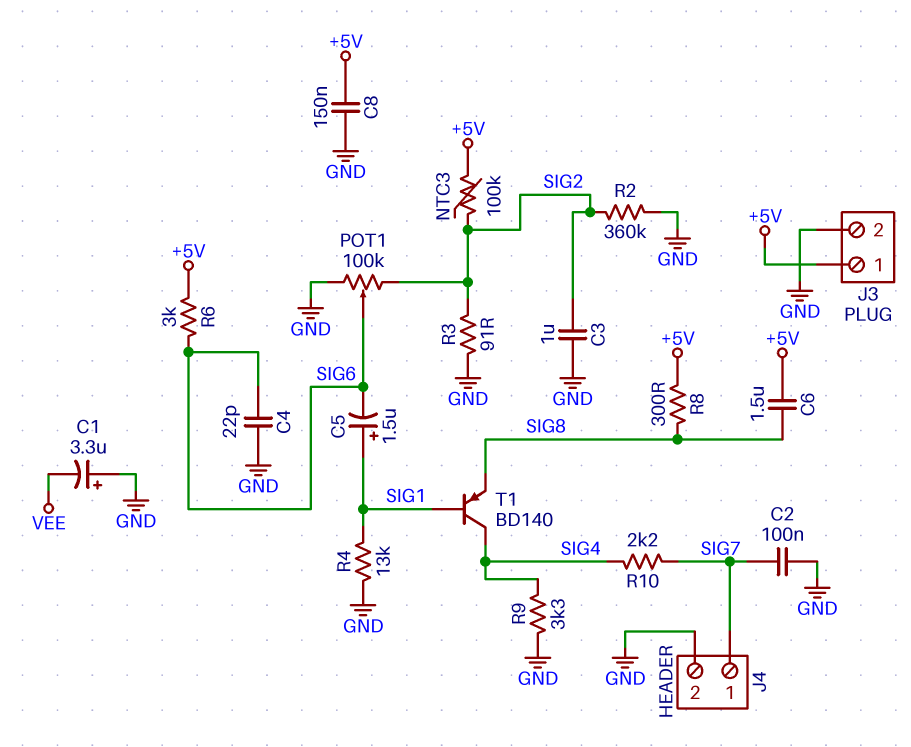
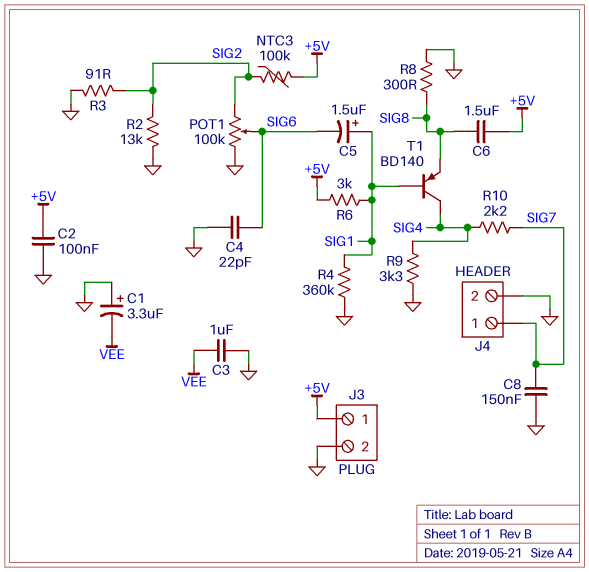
C2: 100nF (GND, SIG7) -> 100nF (+5V, GND)
C3: 1uF (GND, SIG2) -> 1uF (GND, VEE)
C8: 150nF (+5V, GND) -> 150nF (GND, SIG7)
R2: 360k (GND, SIG2) -> 13k (GND, SIG2)
R4: 13k (GND, SIG1) -> 360k (GND, SIG1)
R6: 3k (+5V, SIG6) -> 3k (+5V, SIG1)
R8: 300 (+5V, SIG8) -> 300 (GND, SIG8)

